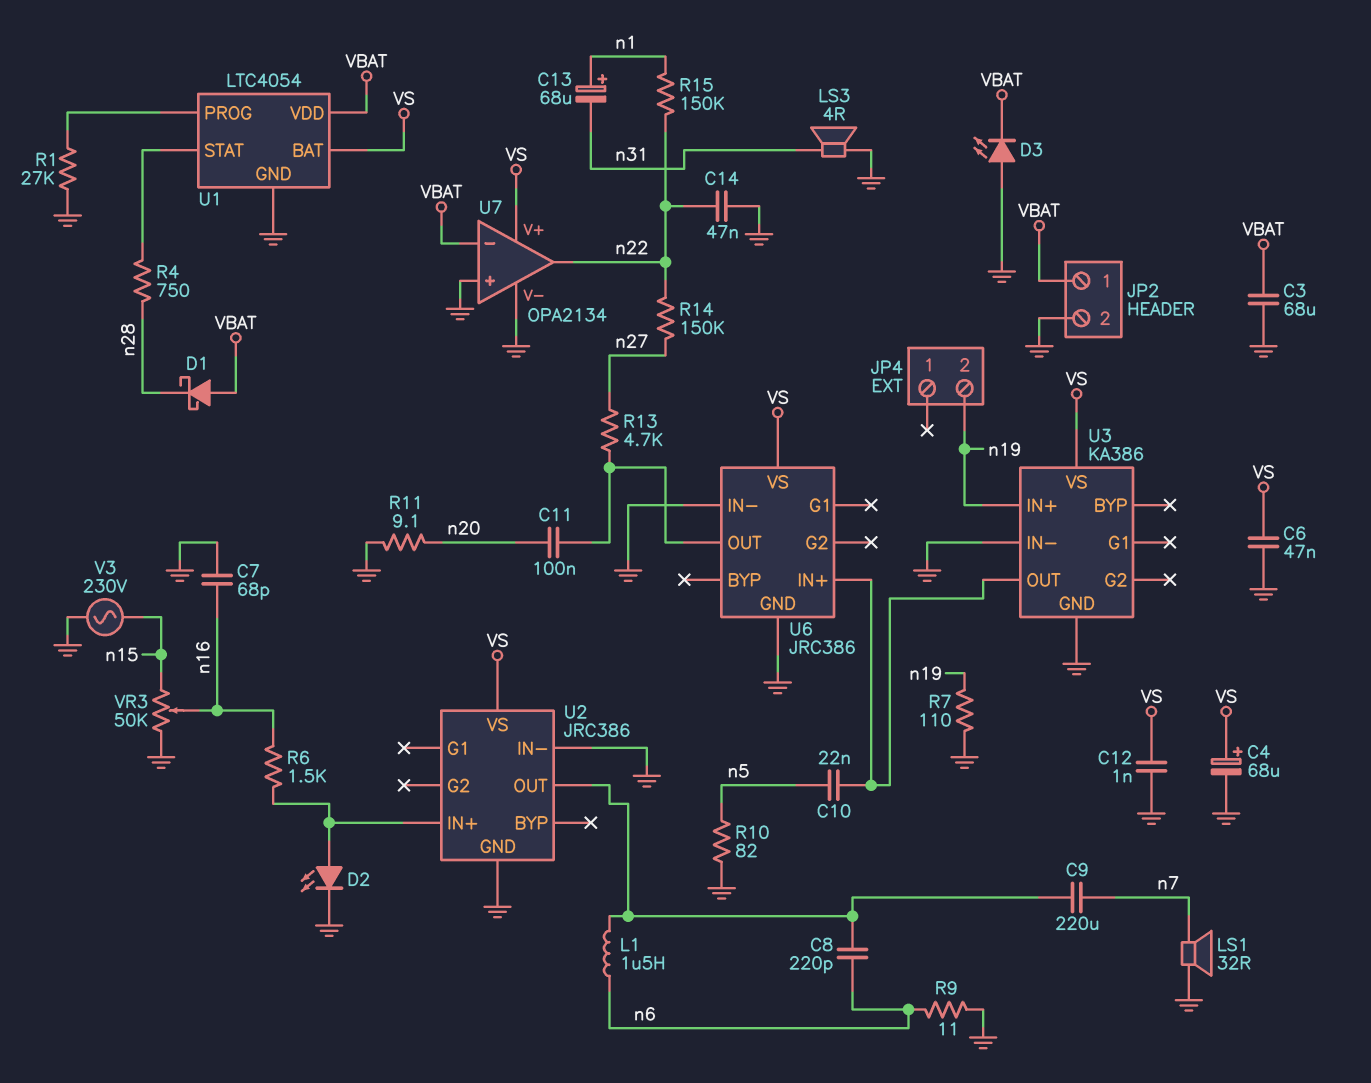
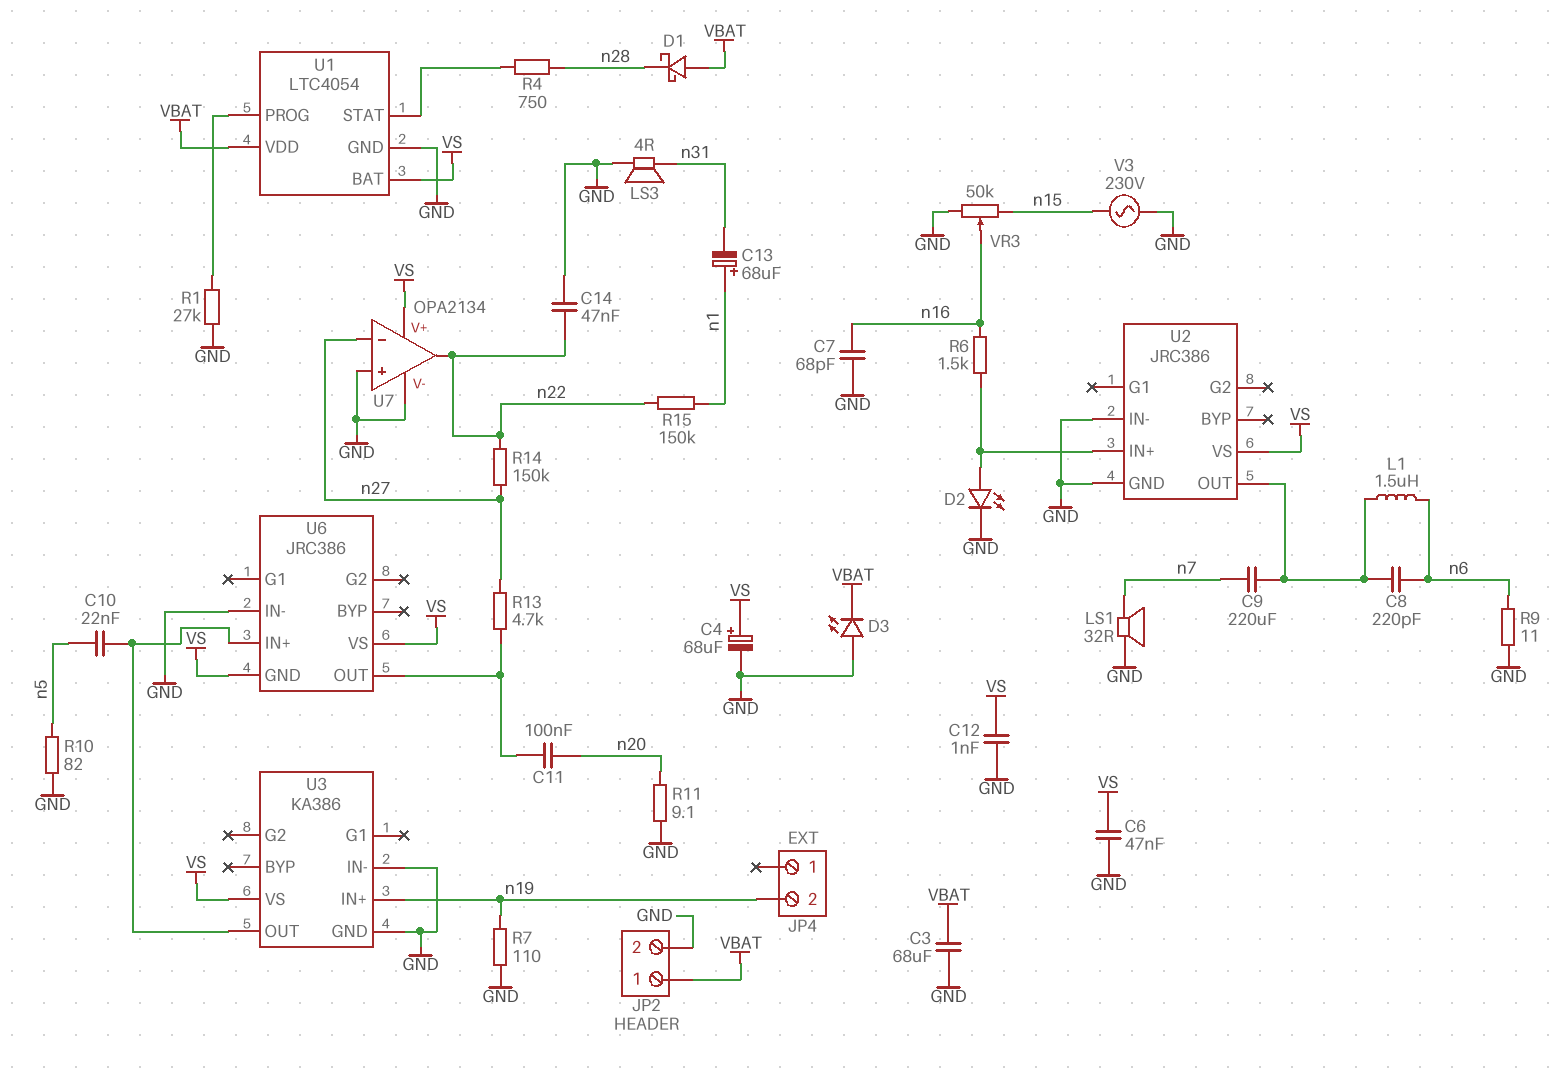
U6 pin GND: GND -> VS
U7 pin in-: VBAT -> n27

